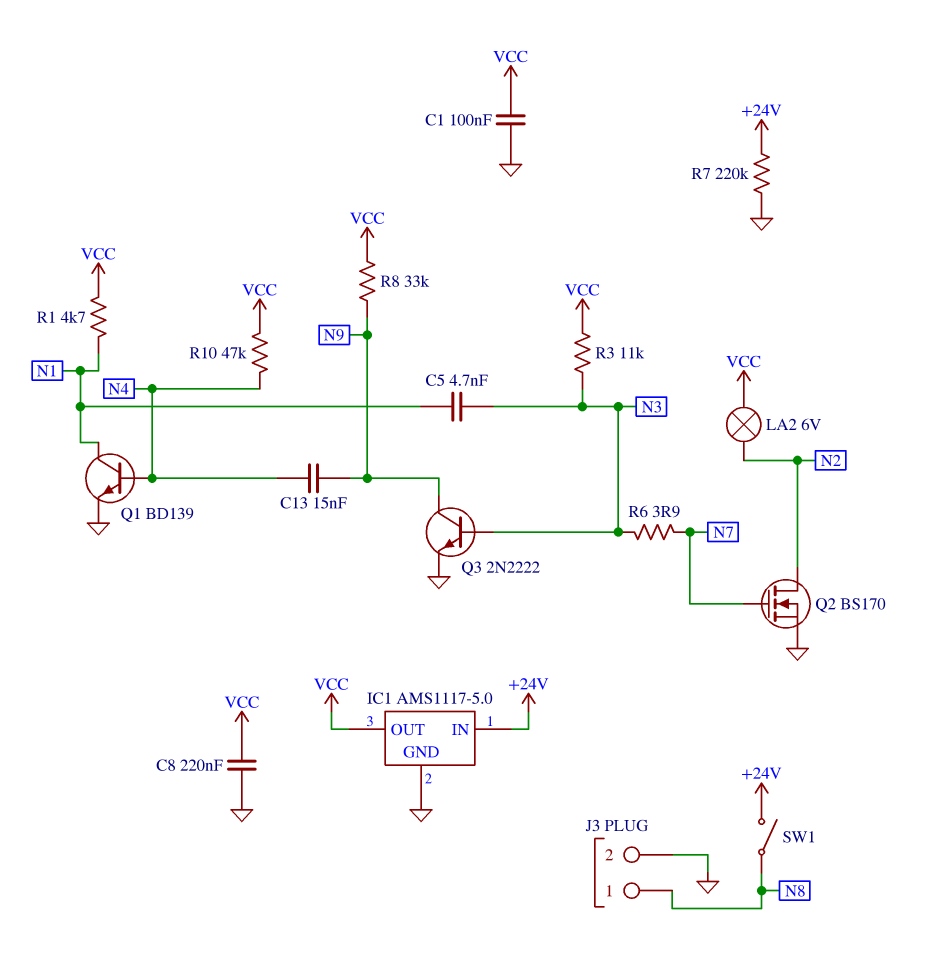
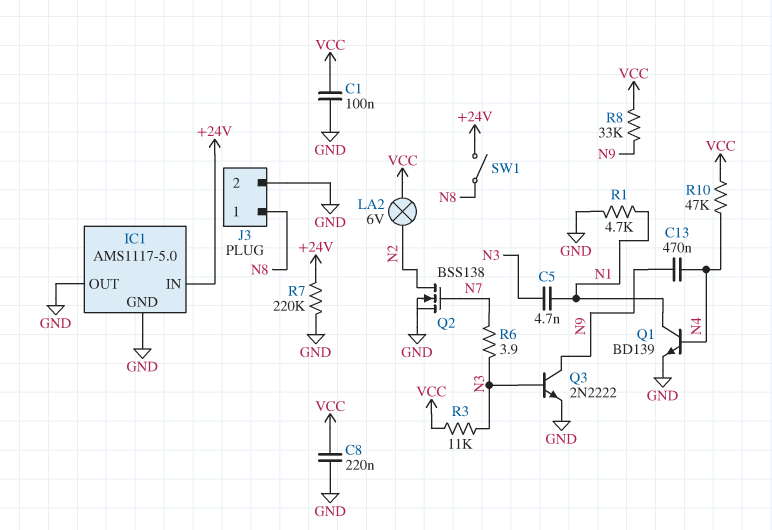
C13: 15nF (N4, N9) -> 470nF (N4, N9)
IC1 pin OUT: VCC -> GND
Q2: NMOS BS170 (G N7, D N2, S GND) -> NMOS BSS138 (G N7, D N2, S GND)
R1: 4.7k (N1, VCC) -> 4.7k (GND, N1)

